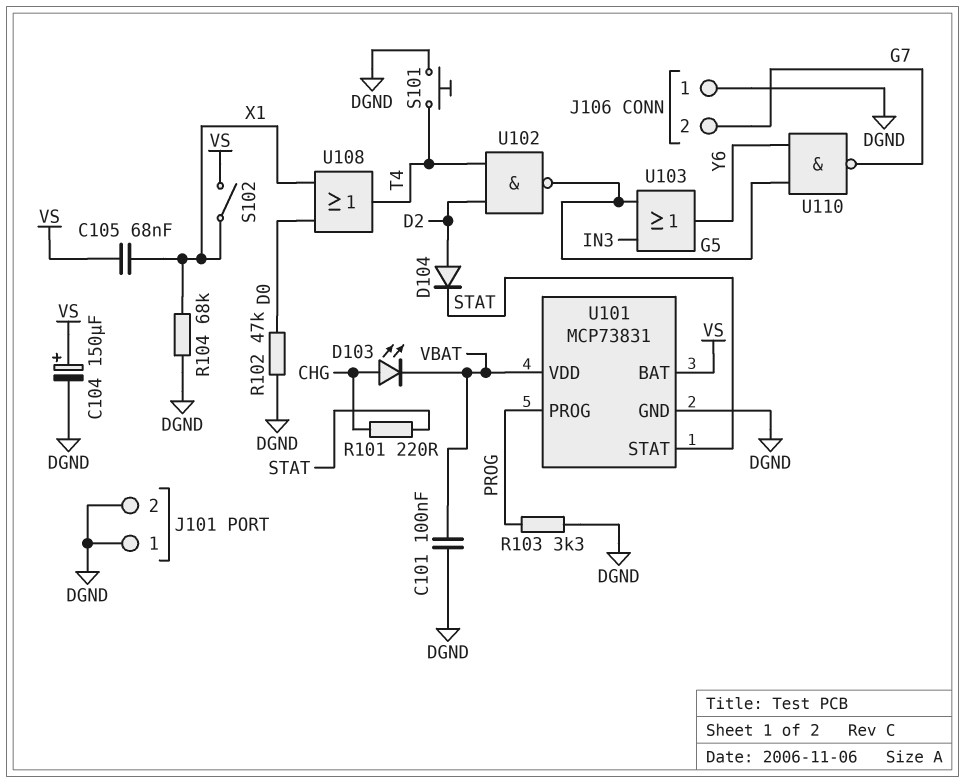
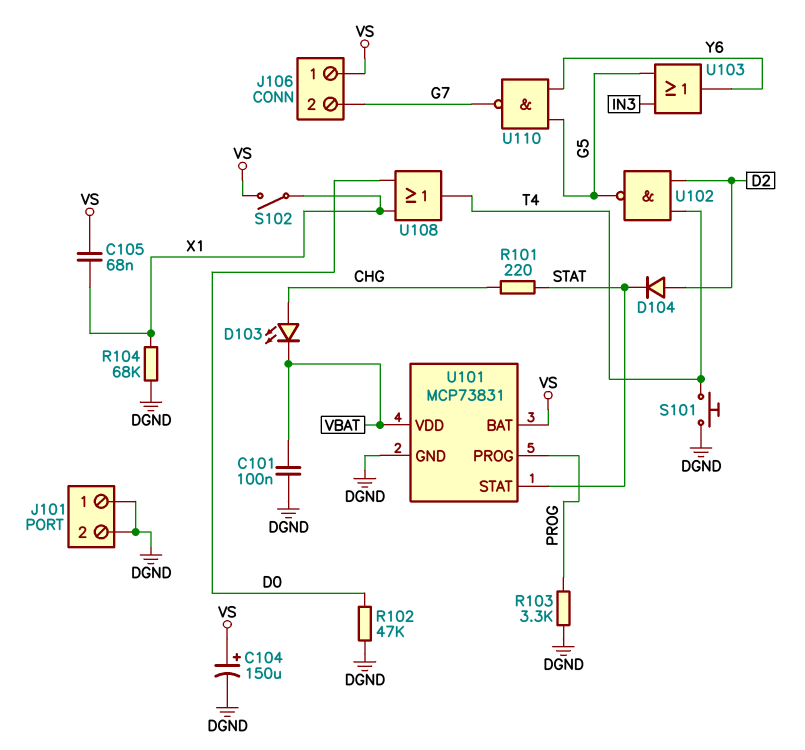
J106 pin 1: DGND -> VS

